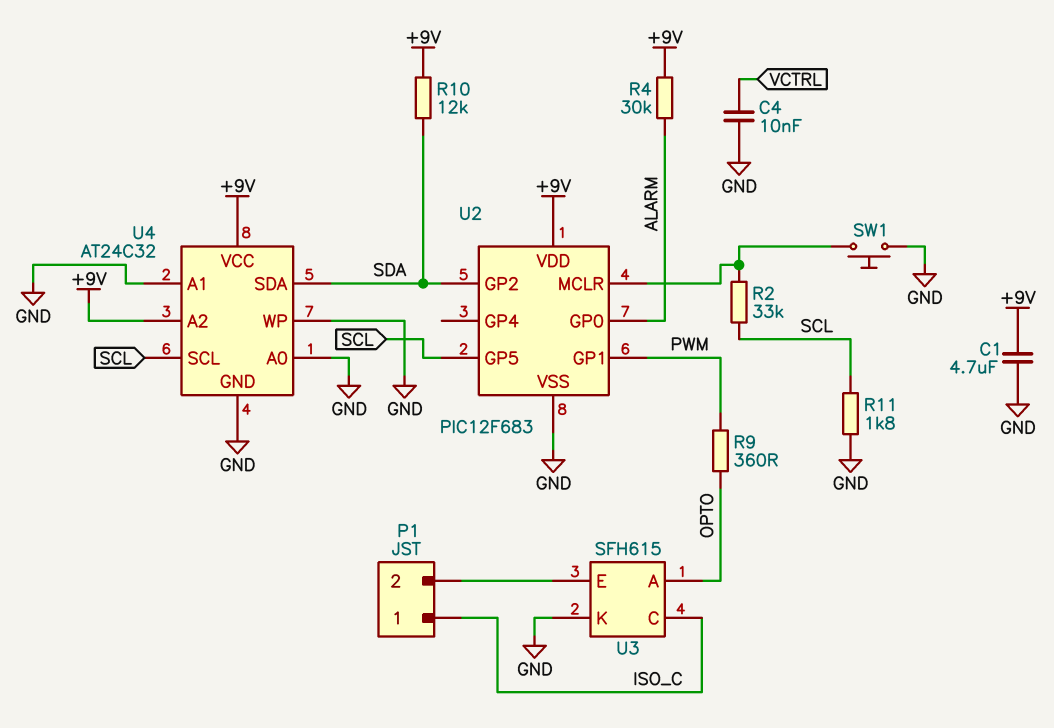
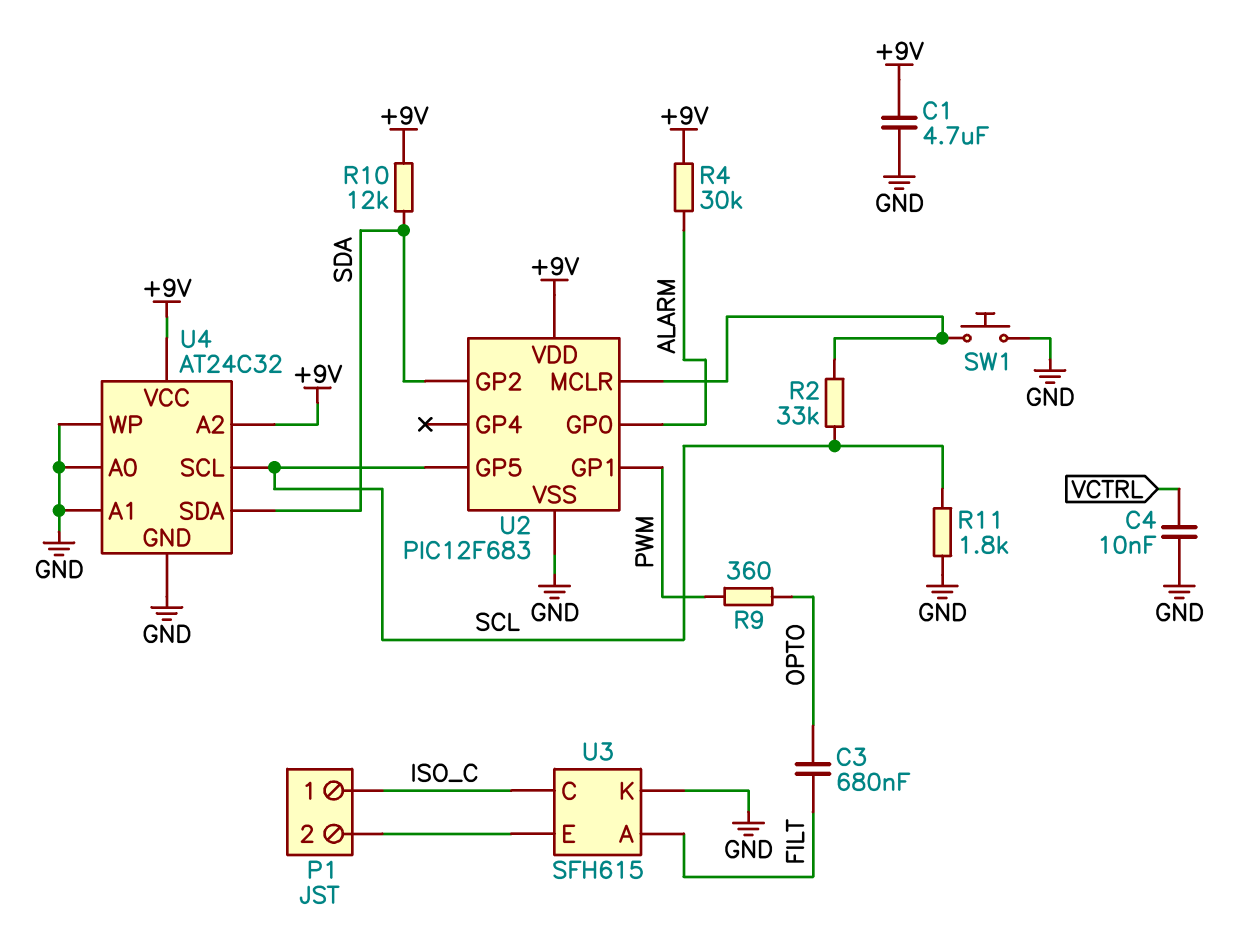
C3: none -> 680nF (FILT, OPTO)
U3 pin A: OPTO -> FILT

